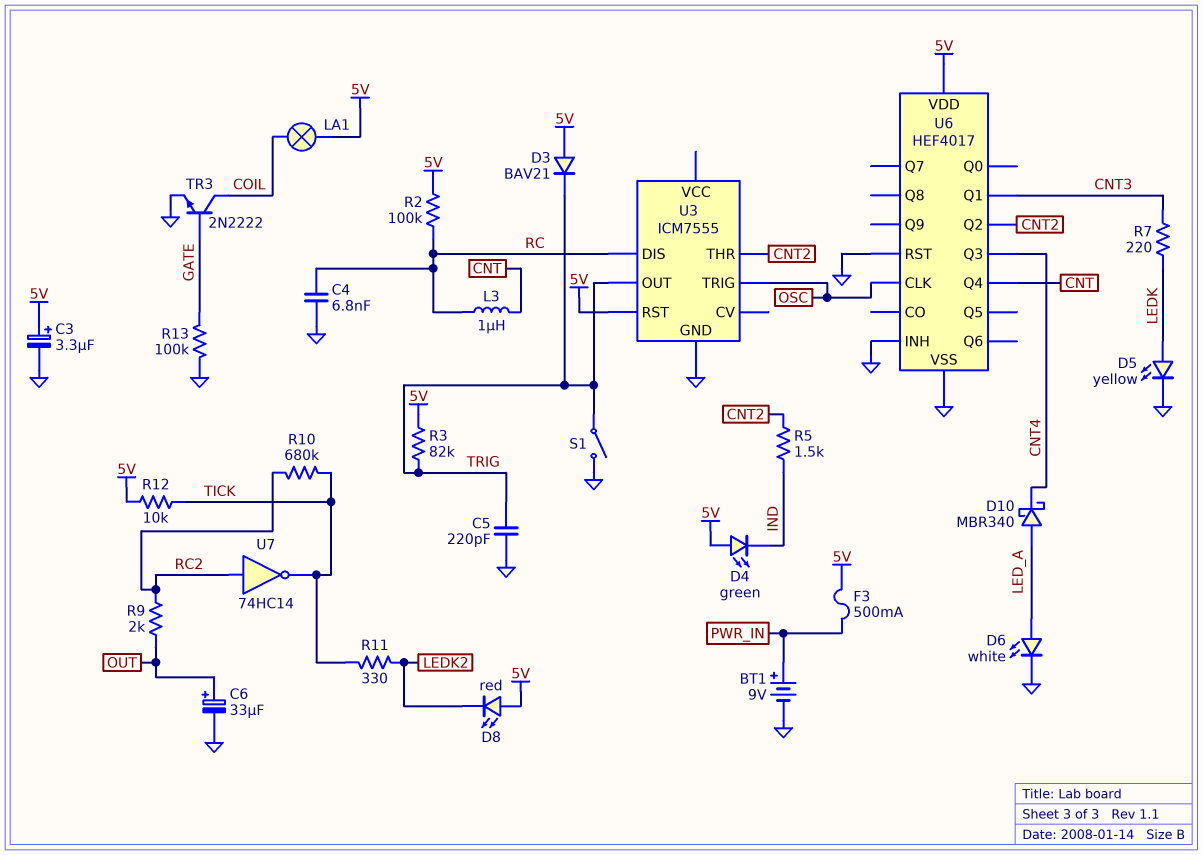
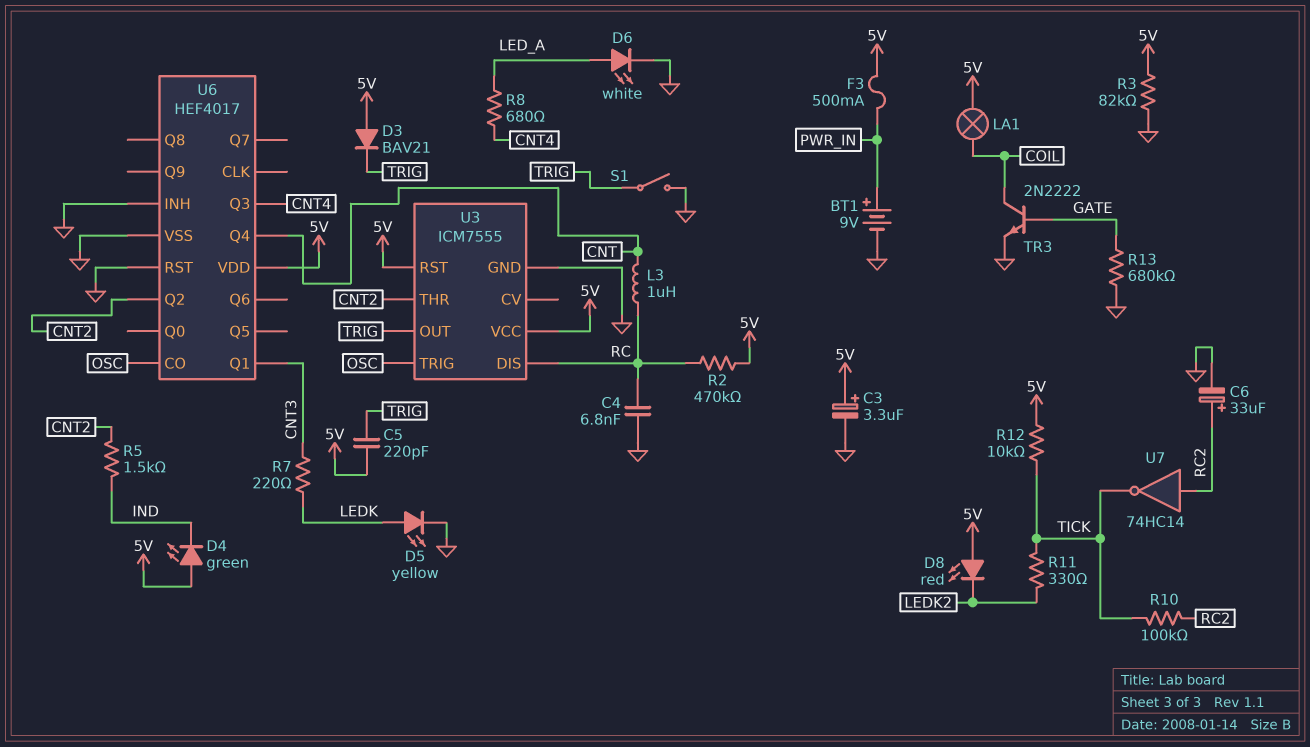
C5: 220pF (GND, TRIG) -> 220pF (5V, TRIG)
C6: 33uF (plus OUT, minus GND) -> 33uF (plus RC2, minus GND)
D10: schottky MBR340 (A LED_A, K CNT4) -> none
R2: 100k (5V, RC) -> 470k (5V, RC)
R3: 82k (5V, TRIG) -> 82k (5V, GND)
R8: none -> 680 (CNT4, LED_A)
R9: 2k (OUT, RC2) -> none
R10: 680k (RC2, TICK) -> 100k (RC2, TICK)
R13: 100k (GATE, GND) -> 680k (GATE, GND)
U3 pin VCC: none -> 5V
U6 pin CLK: OSC -> none
U6 pin CO: none -> OSC

